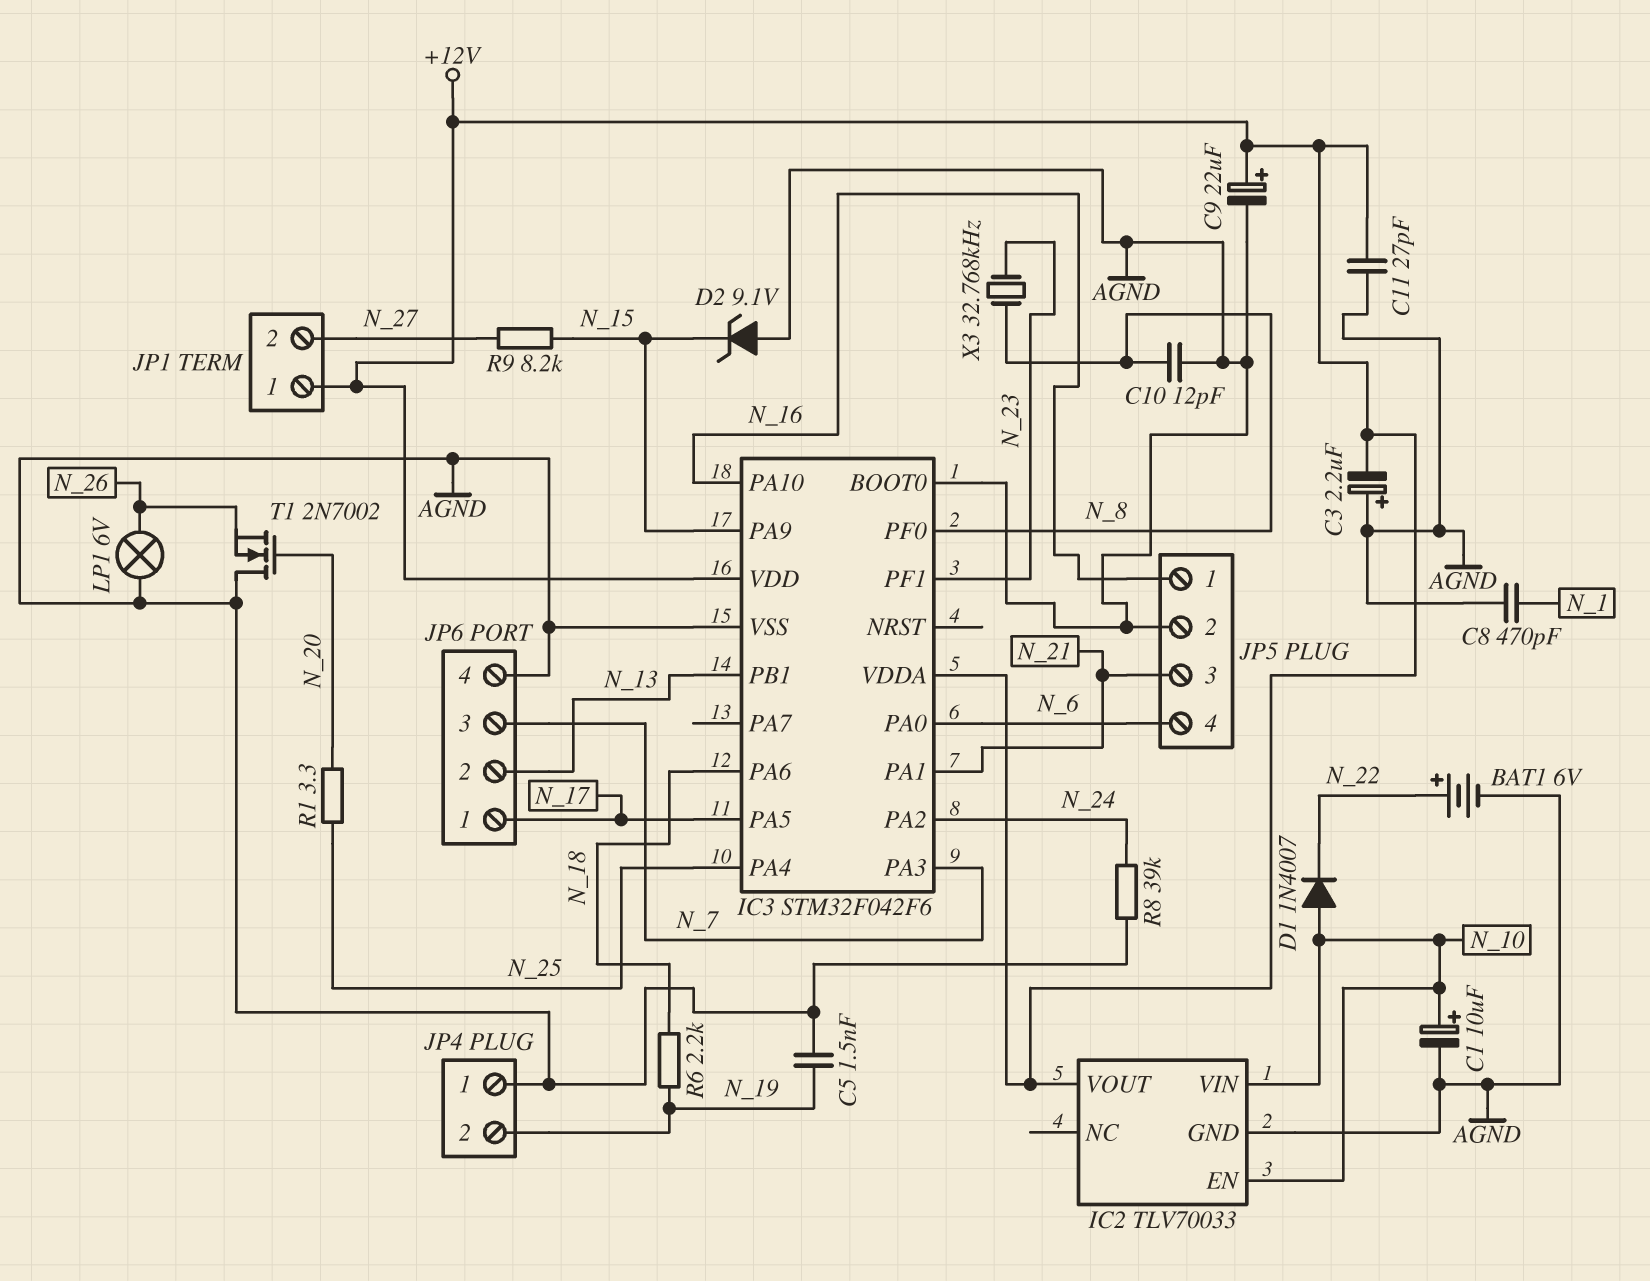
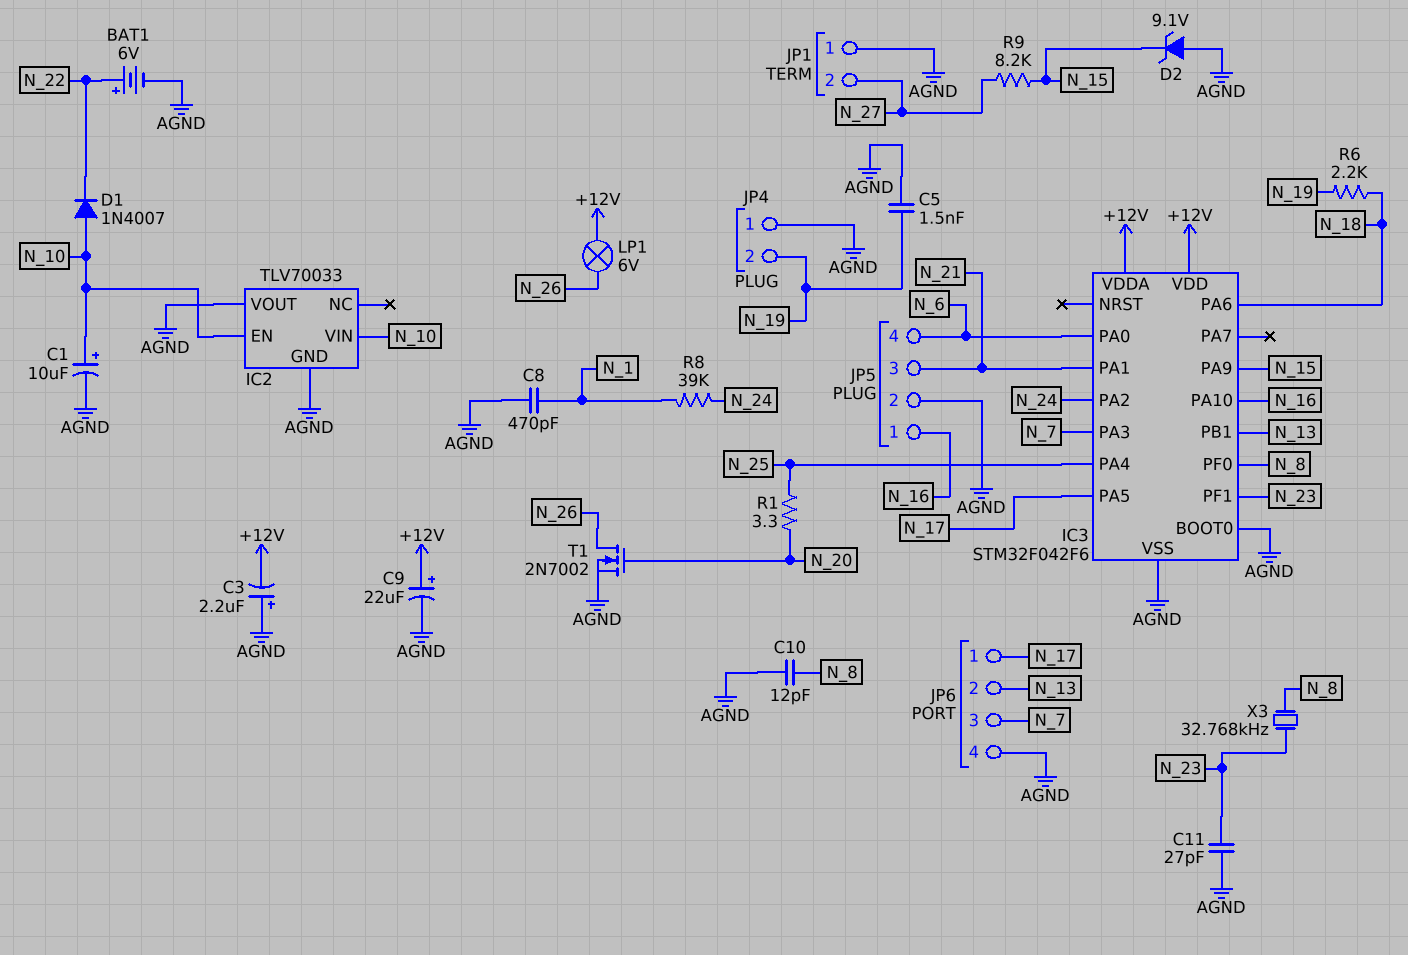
C11: 27pF (+12V, AGND) -> 27pF (AGND, N_23)
IC2 pin VOUT: +12V -> AGND
JP1 pin 1: +12V -> AGND
LP1: lamp 6V (AGND, N_26) -> lamp 6V (+12V, N_26)
R8: 39k (AGND, N_24) -> 39k (N_1, N_24)
T1: NMOS 2N7002 (G N_20, D AGND, S N_26) -> NMOS 2N7002 (G N_20, D N_26, S AGND)

